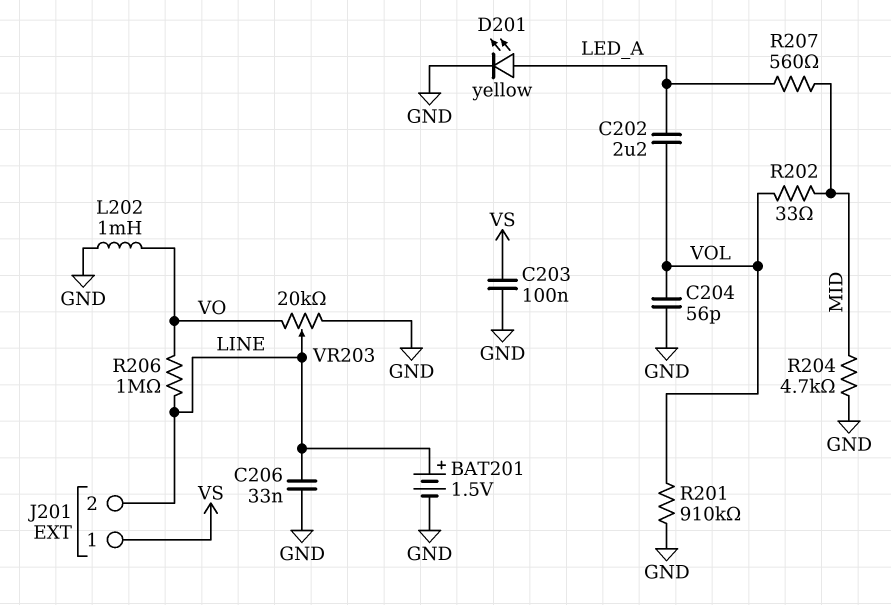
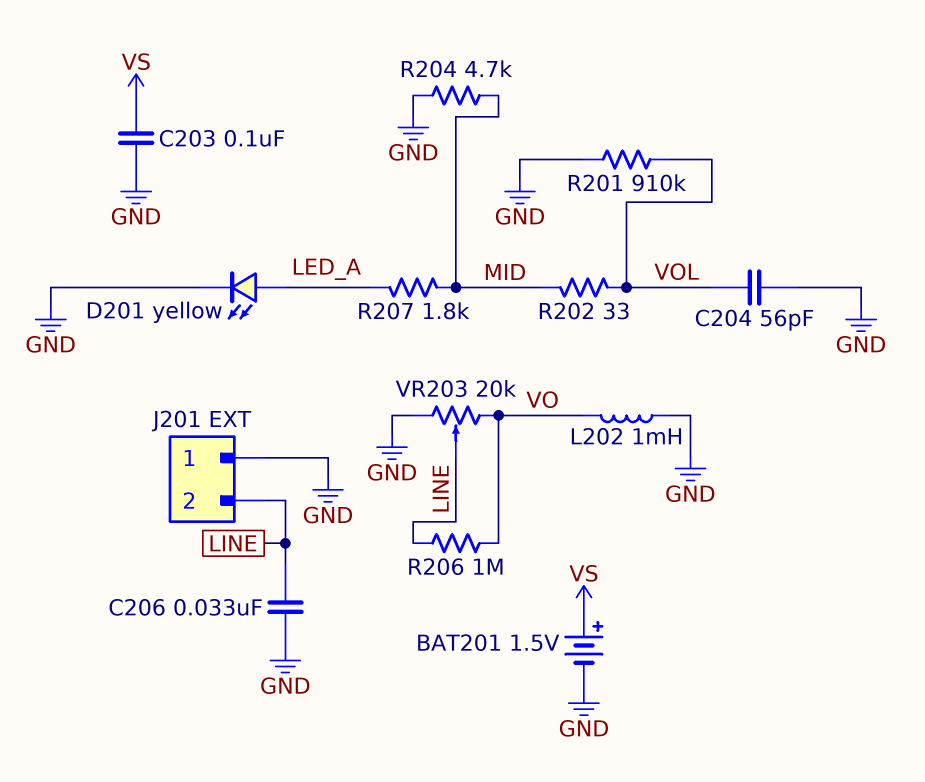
BAT201: 1.5V (plus LINE, minus GND) -> 1.5V (plus VS, minus GND)
C202: 2.2uF (LED_A, VOL) -> none
J201 pin 1: VS -> GND
R207: 560 (LED_A, MID) -> 1.8k (LED_A, MID)

